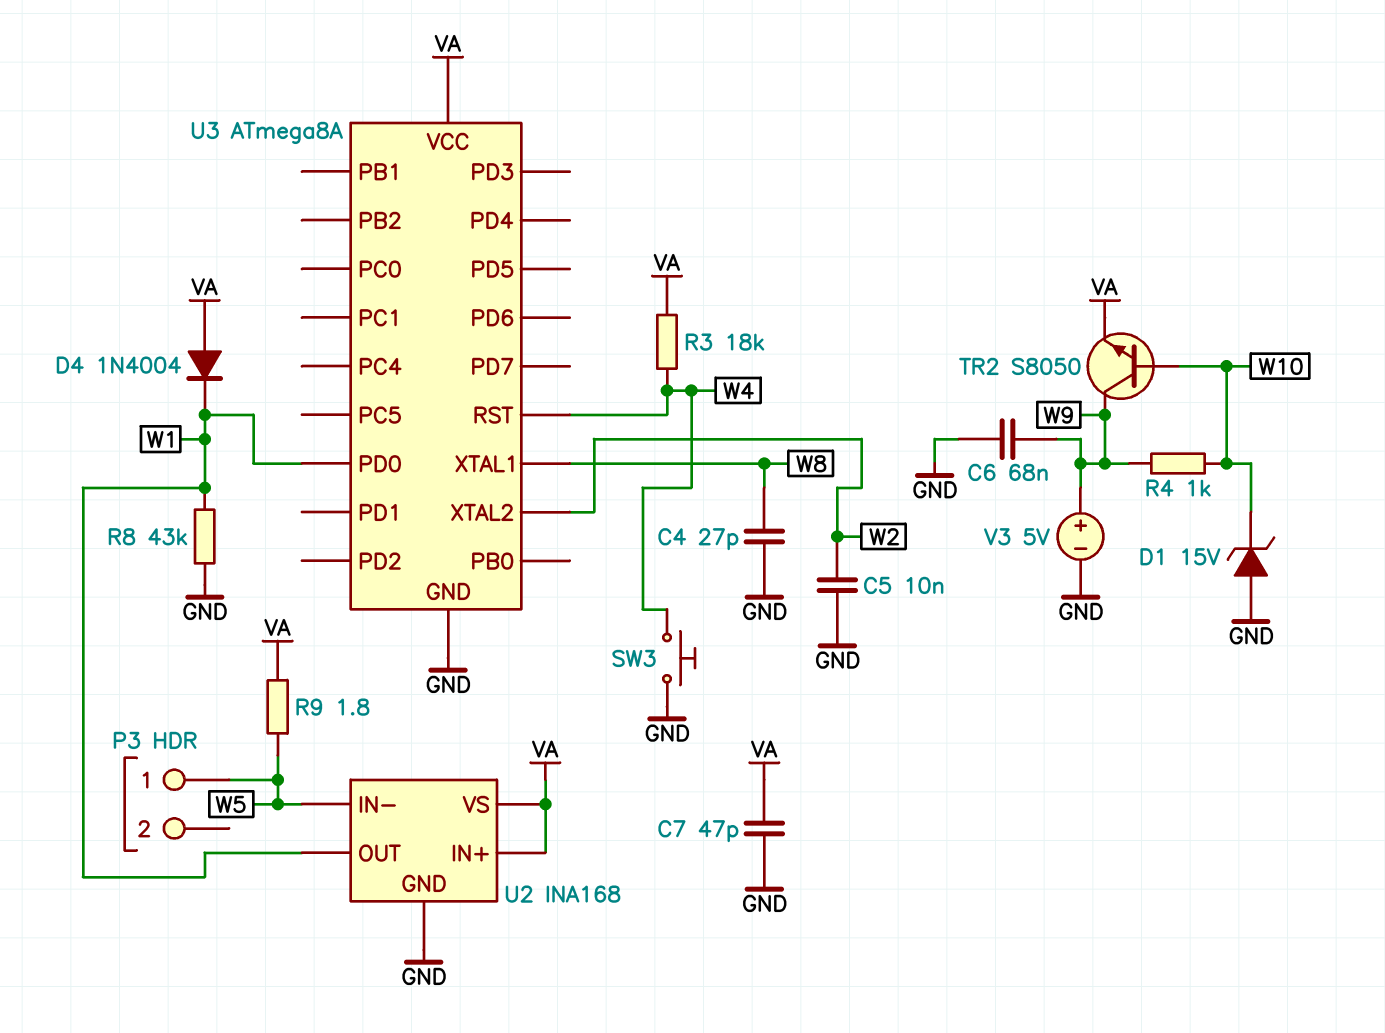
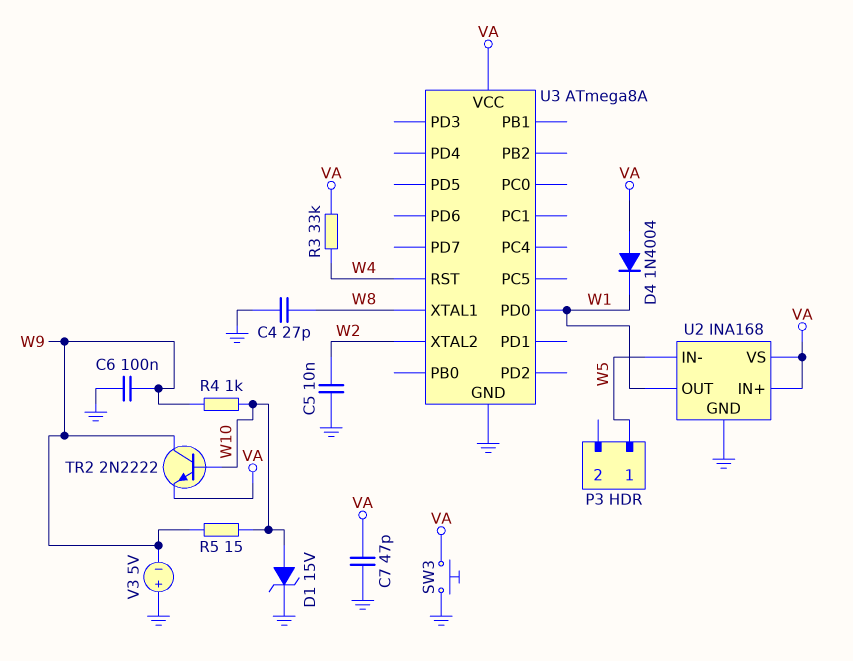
C6: 68nF (GND, W9) -> 100nF (GND, W9)
D1: zener 15V (A GND, K W10) -> zener 15V (A W10, K GND)
R3: 18k (VA, W4) -> 33k (VA, W4)
R5: none -> 15 (W9, W10)
R8: 43k (GND, W1) -> none
R9: 1.8 (VA, W5) -> none
SW3: button (GND, W4) -> button (GND, VA)
TR2: NPN S8050 (B W10, C W9, E VA) -> NPN 2N2222 (B W10, C W9, E VA)
V3: 5V (plus W9, minus GND) -> 5V (plus GND, minus W9)

